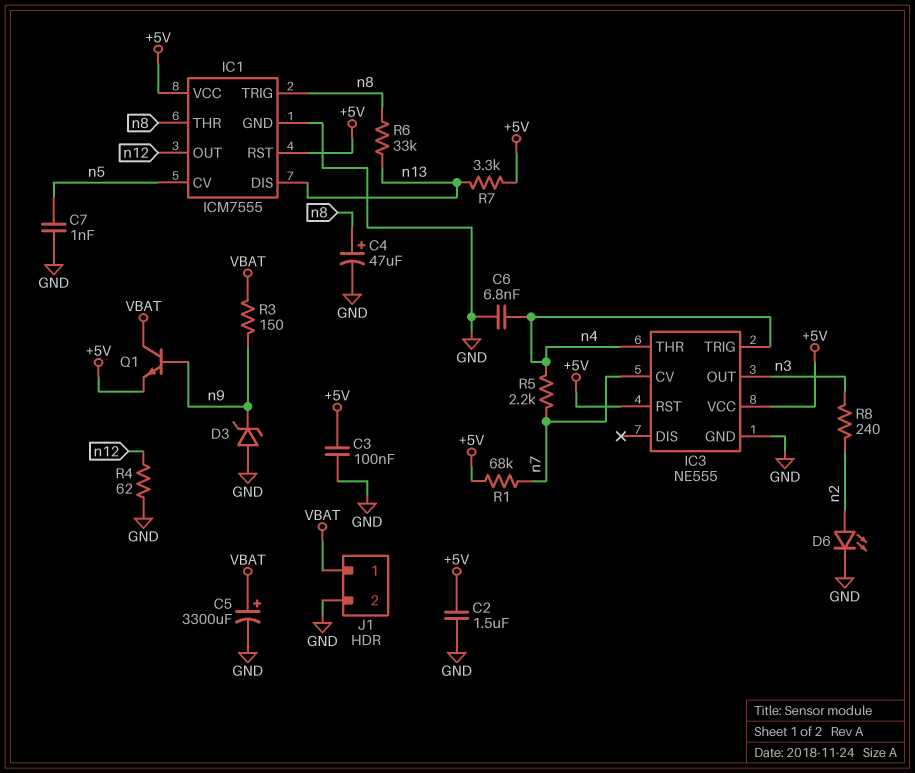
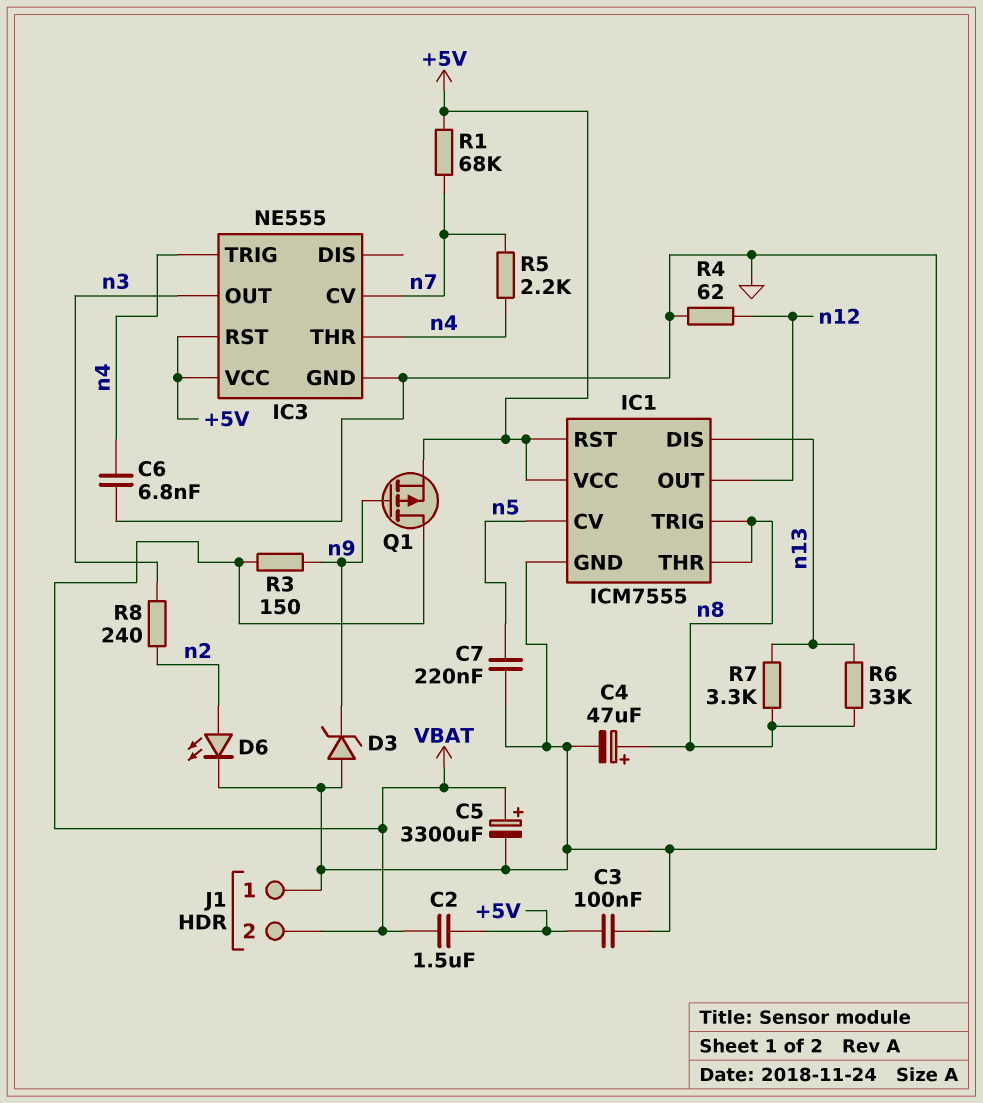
C2: 1.5uF (+5V, GND) -> 1.5uF (+5V, VBAT)
C7: 1nF (GND, n5) -> 220nF (GND, n5)
J1 pin 1: VBAT -> GND
J1 pin 2: GND -> VBAT
Q1: NPN (B n9, C VBAT, E +5V) -> PMOS (G n9, D VBAT, S +5V)
R7: 3.3k (+5V, n13) -> 3.3k (n8, n13)

